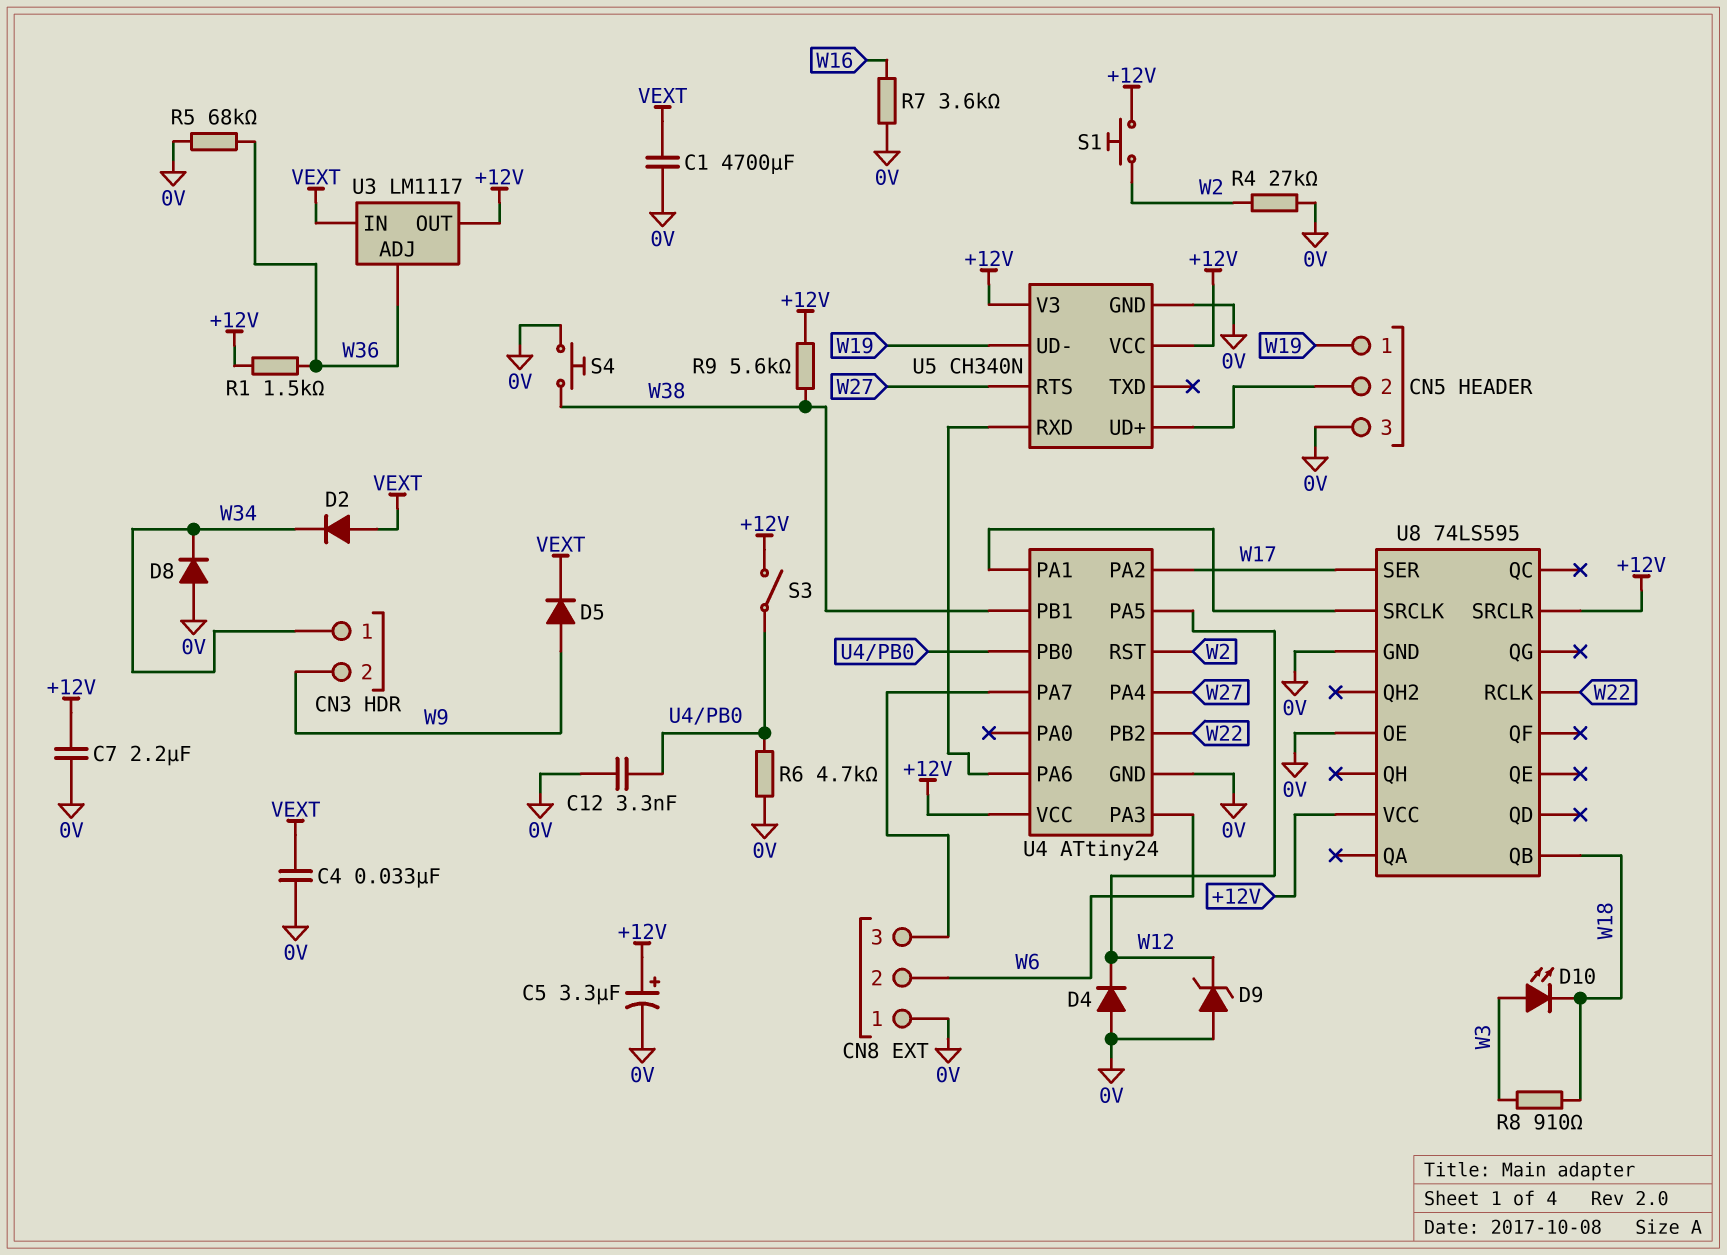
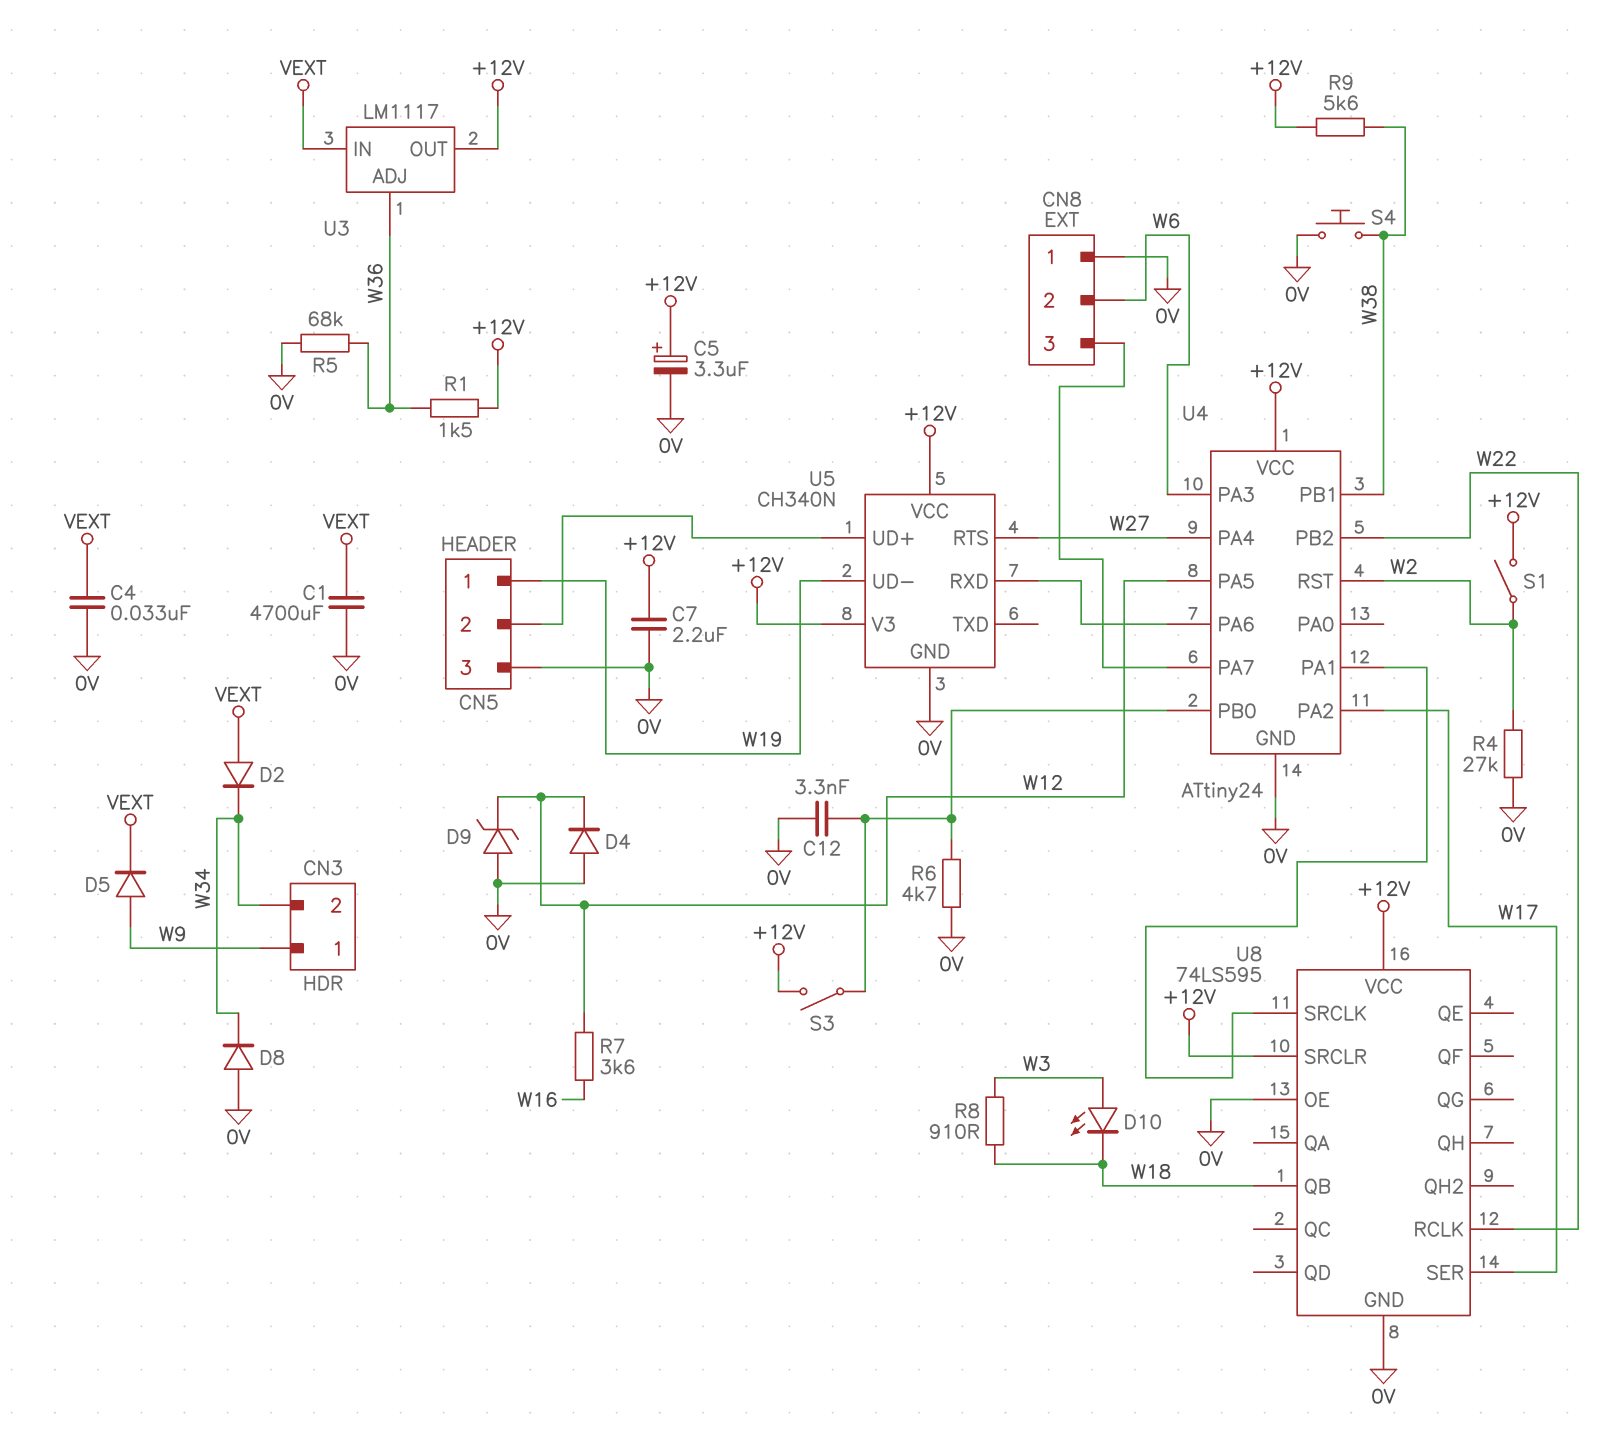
CN3 pin 1: W34 -> W9
CN3 pin 2: W9 -> W34
R7: 3.6k (0V, W16) -> 3.6k (W12, W16)
S1: button (+12V, W2) -> switch (+12V, W2)

